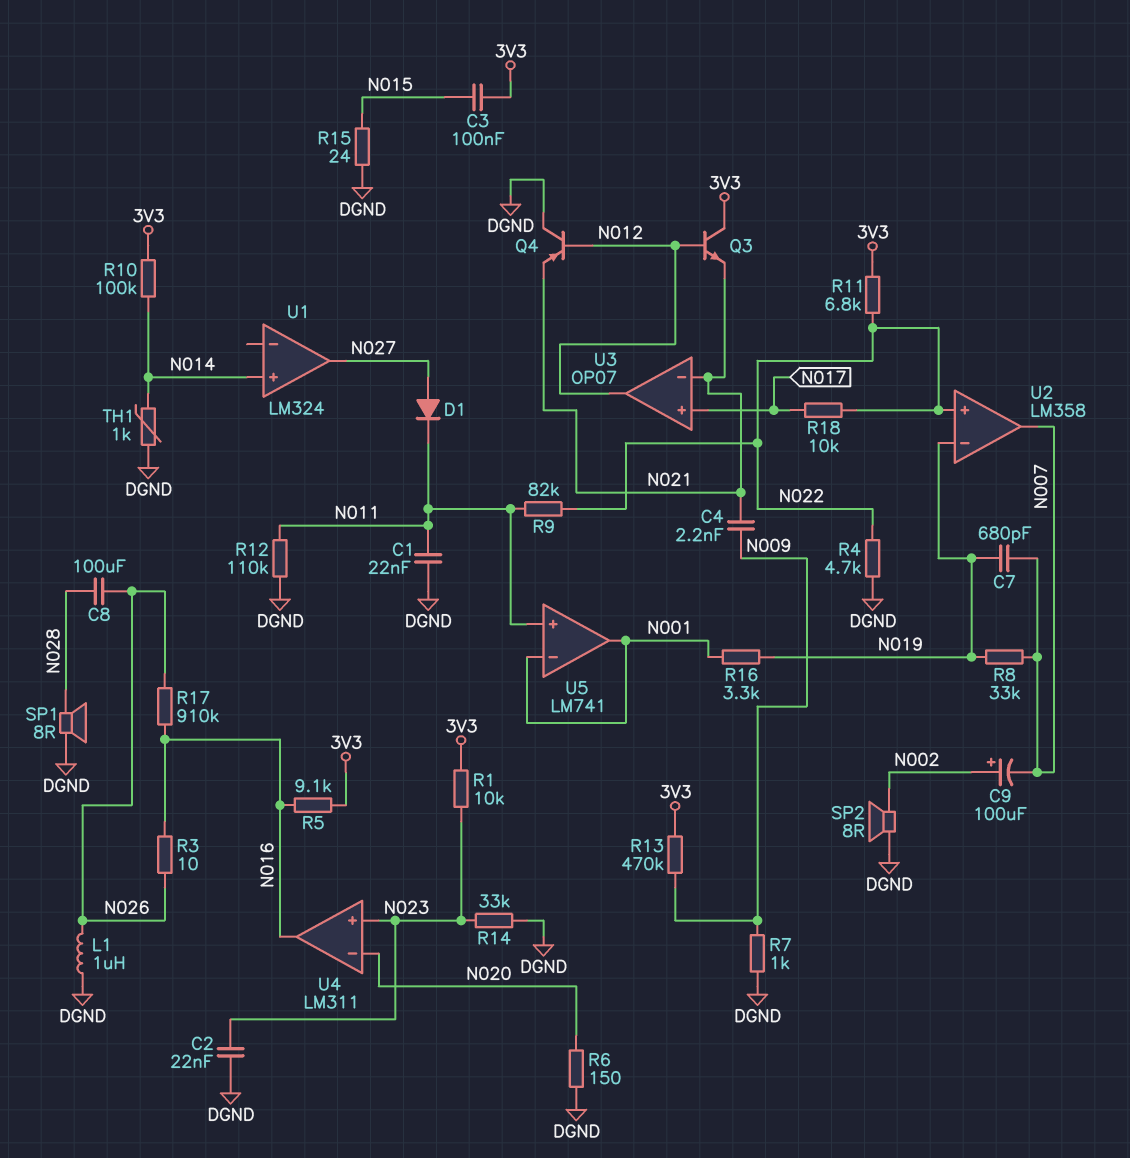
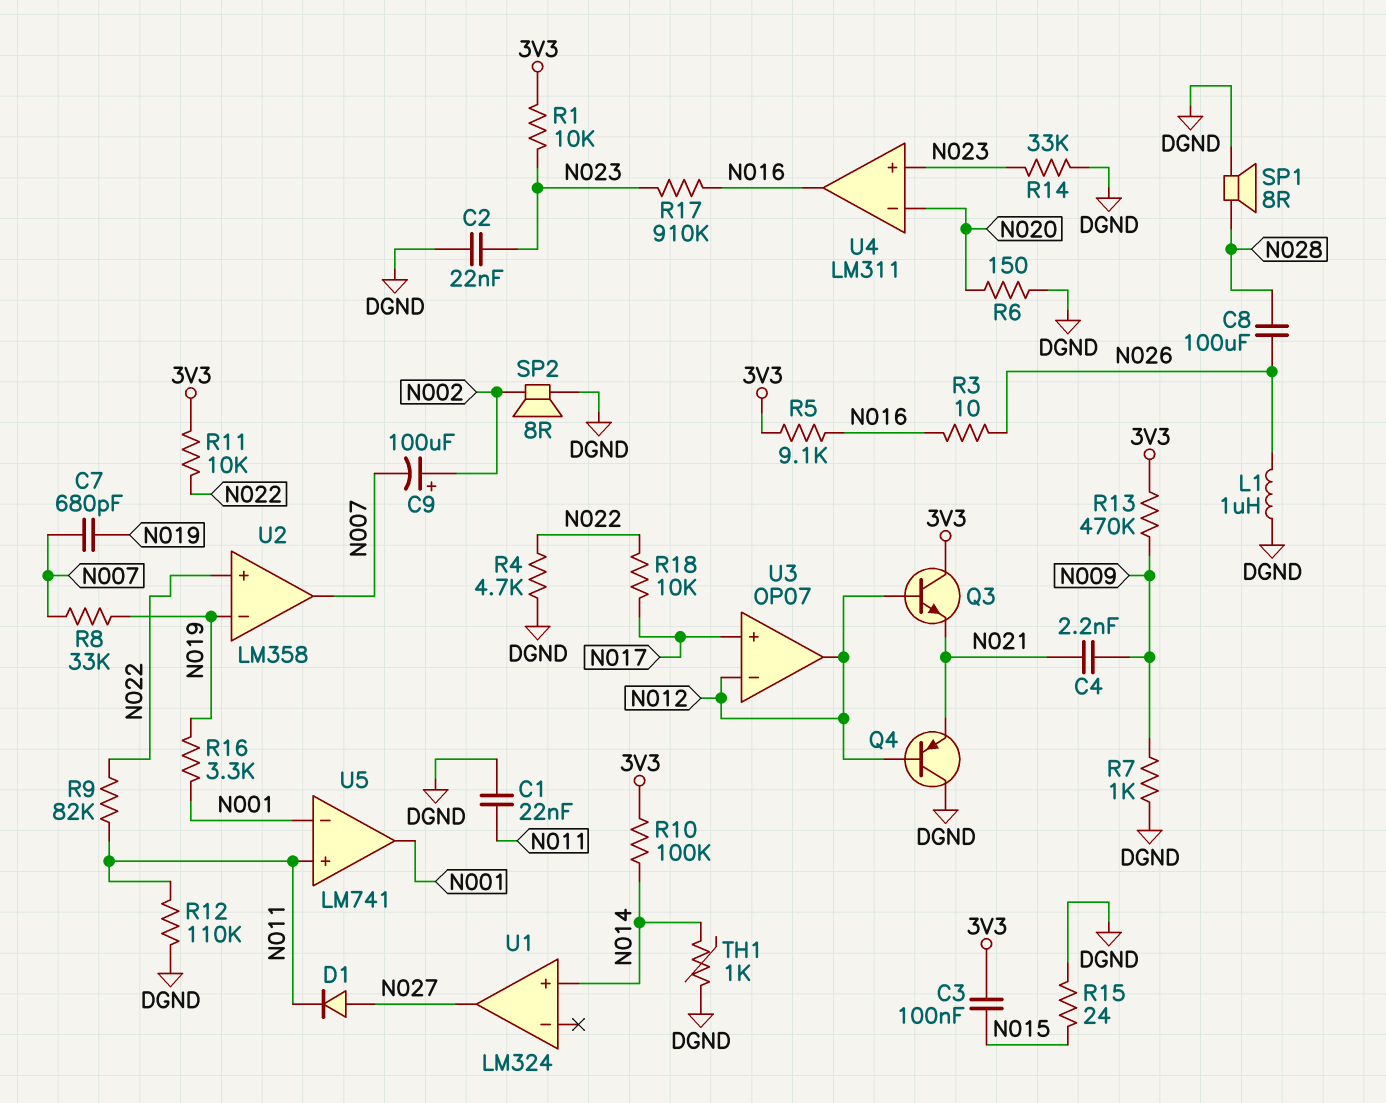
R11: 6.8k (3V3, N022) -> 10k (3V3, N022)
R17: 910k (N016, N026) -> 910k (N016, N023)
U3 pin in-: N021 -> N012

